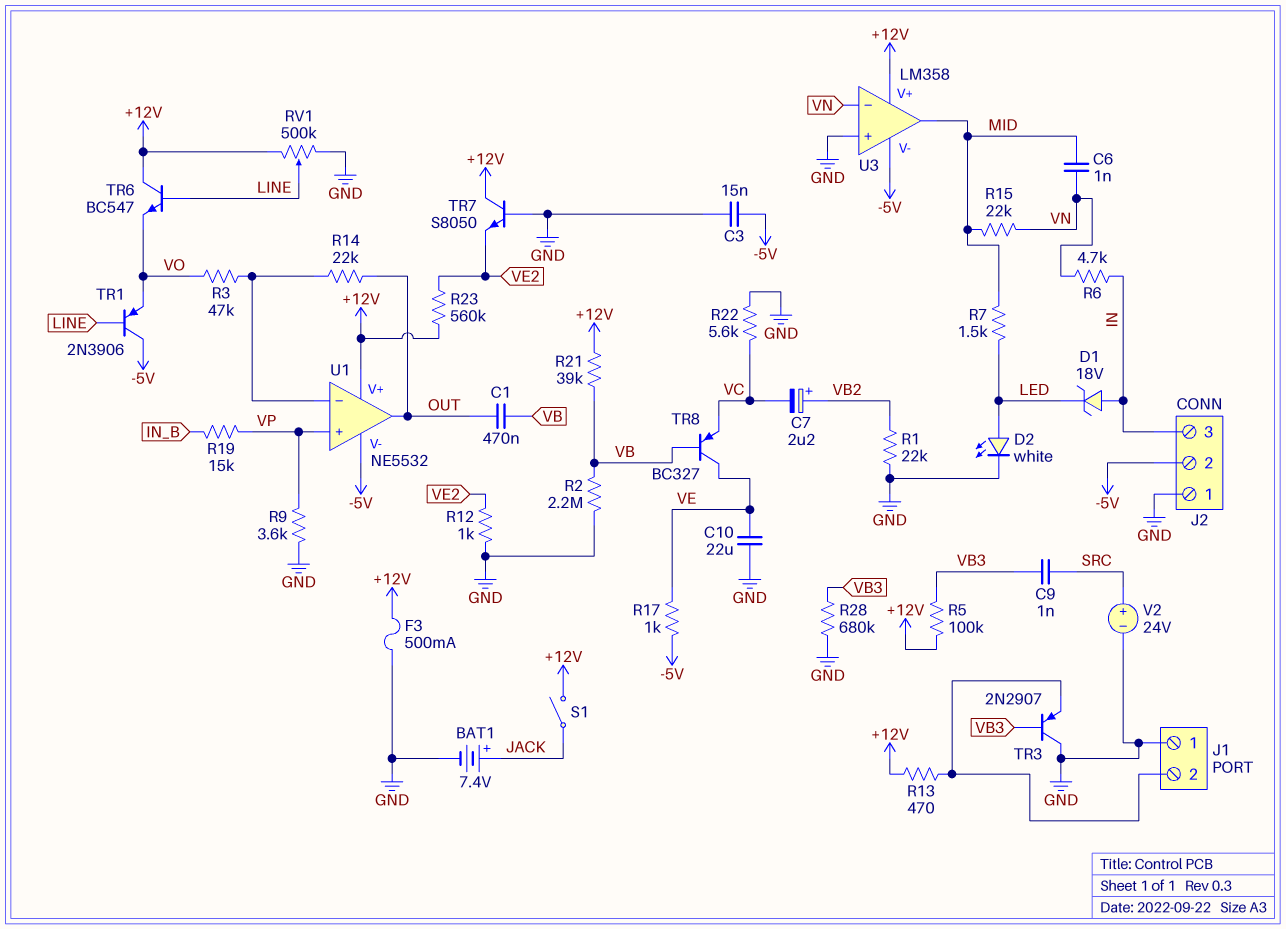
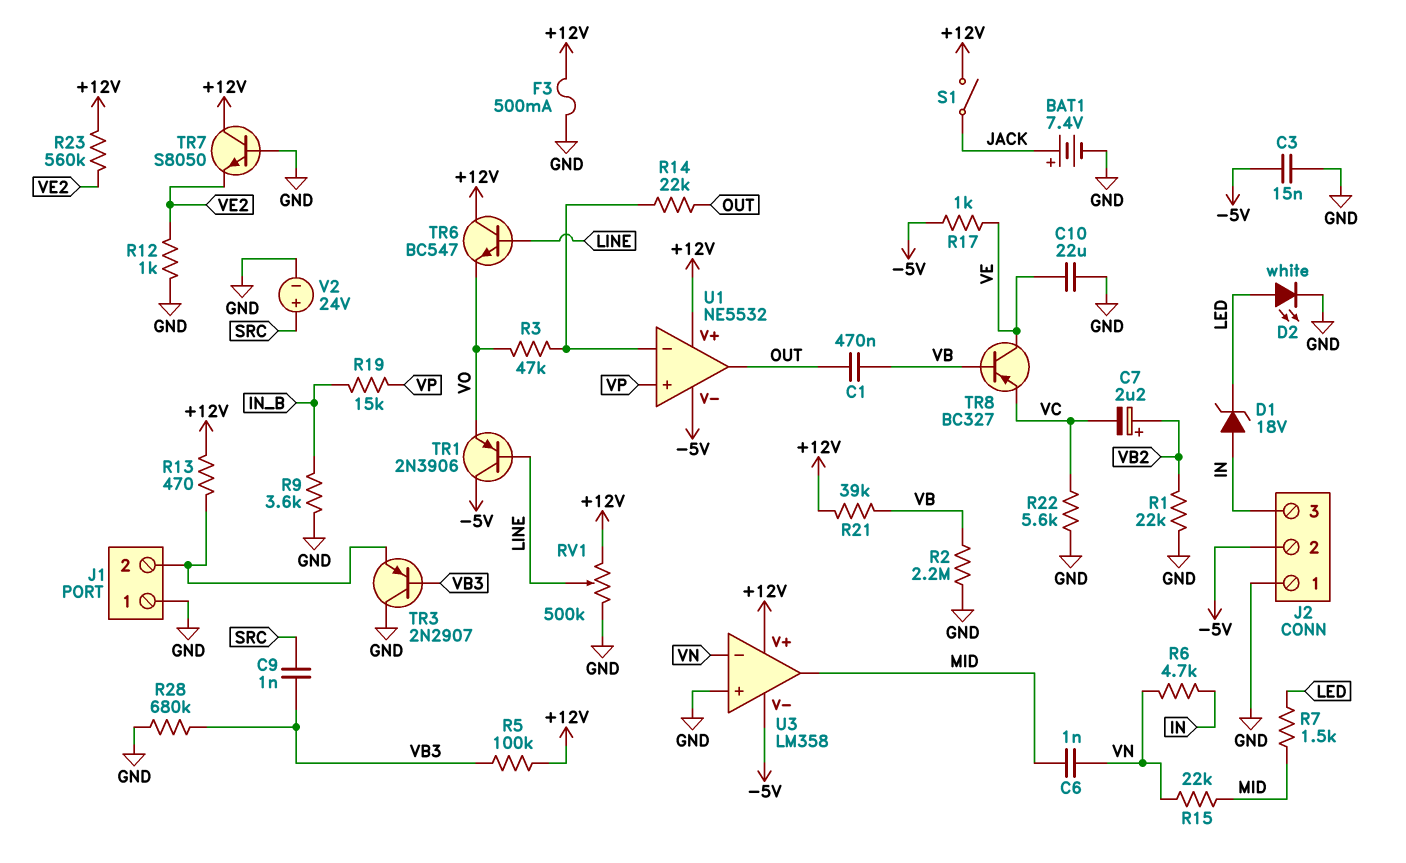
R9: 3.6k (GND, VP) -> 3.6k (GND, IN_B)

